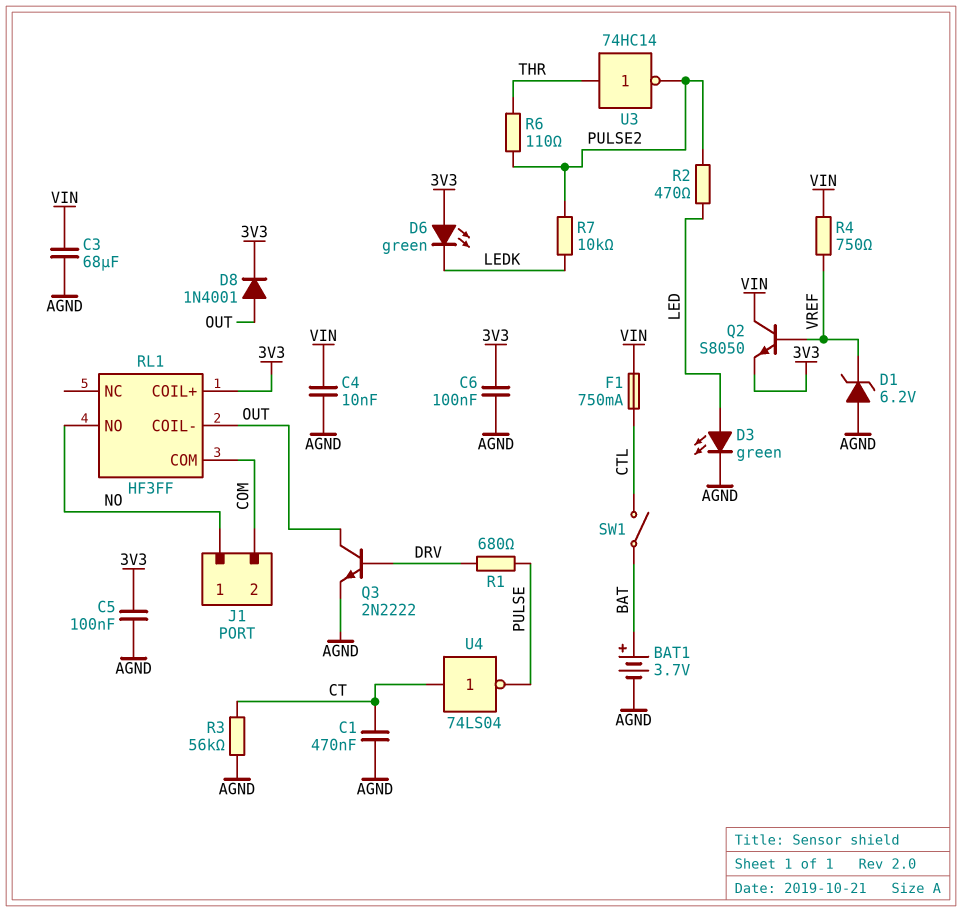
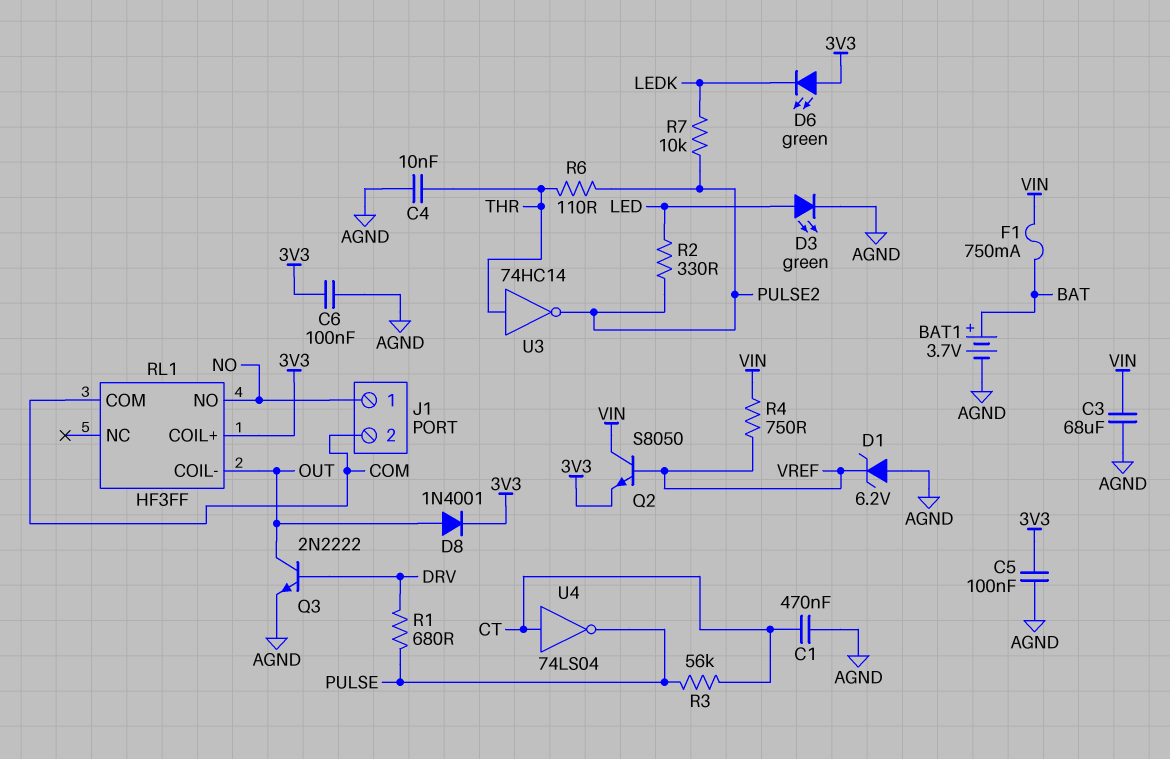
C4: 10nF (AGND, VIN) -> 10nF (AGND, THR)
F1: 750mA (CTL, VIN) -> 750mA (BAT, VIN)
R2: 470 (LED, PULSE2) -> 330 (LED, PULSE2)
R3: 56k (AGND, CT) -> 56k (CT, PULSE)
SW1: switch (BAT, CTL) -> none

